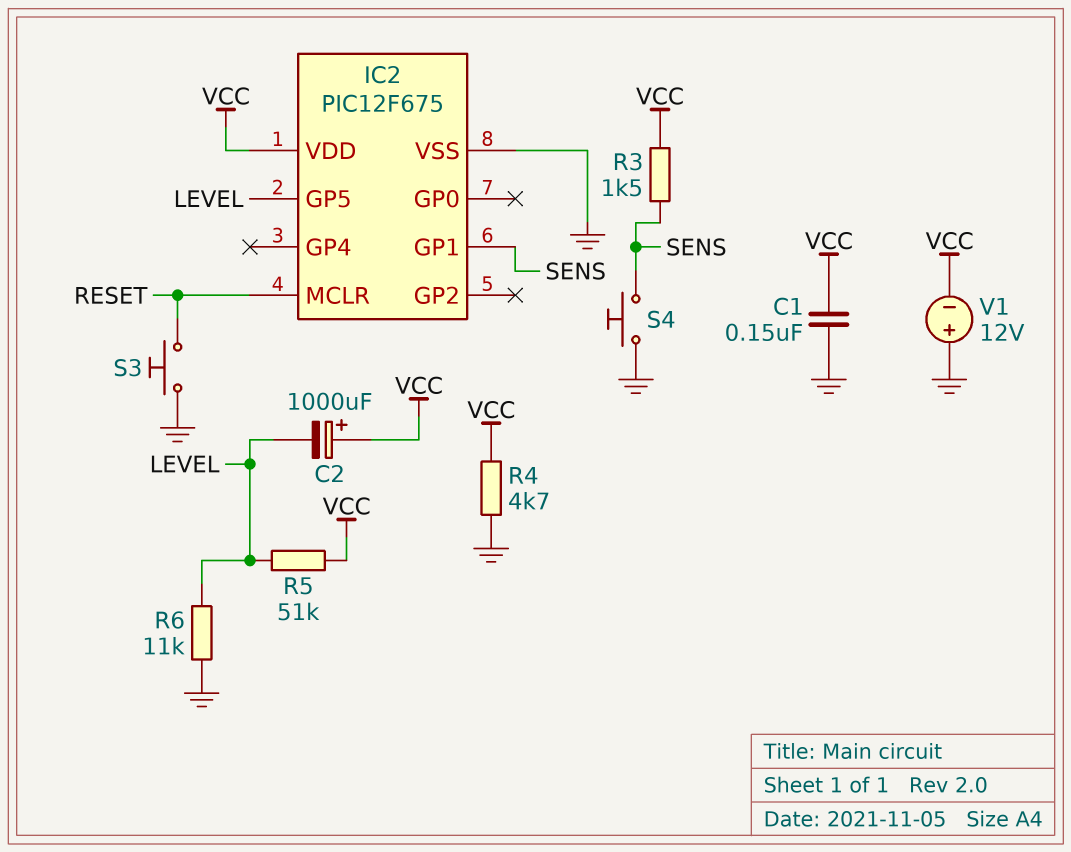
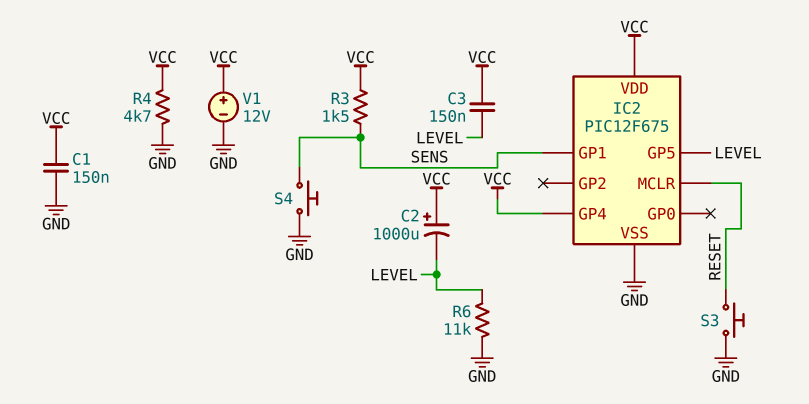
C3: none -> 150nF (LEVEL, VCC)
IC2 pin GP4: none -> VCC
R5: 51k (LEVEL, VCC) -> none
V1: 12V (plus GND, minus VCC) -> 12V (plus VCC, minus GND)

